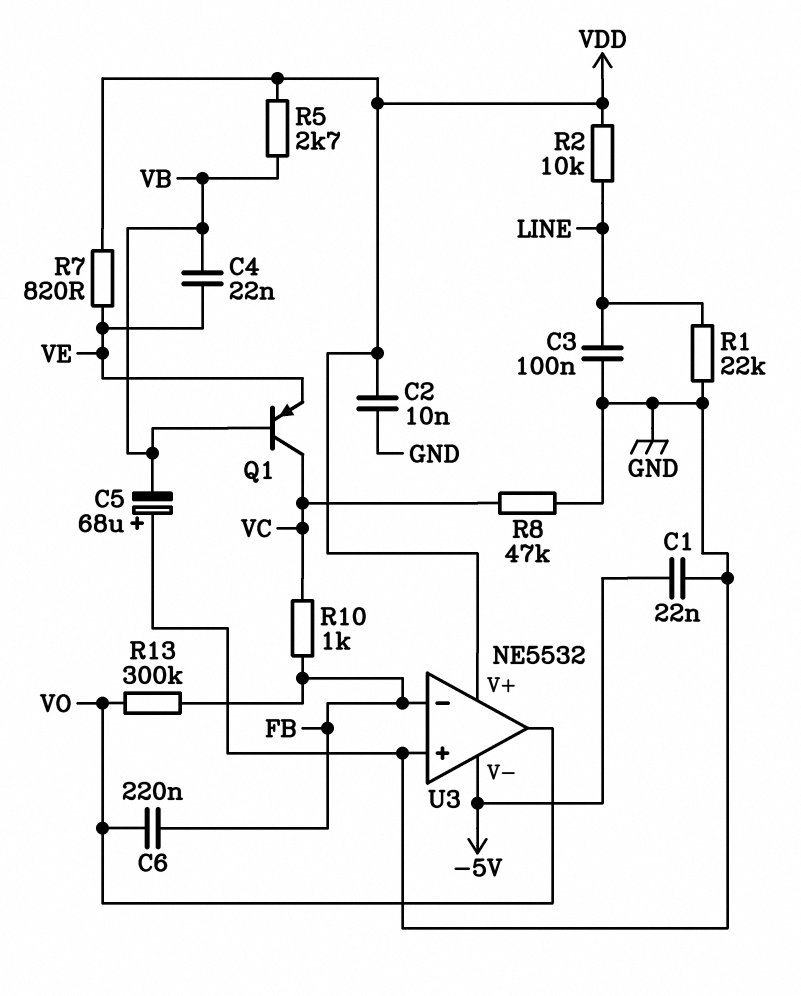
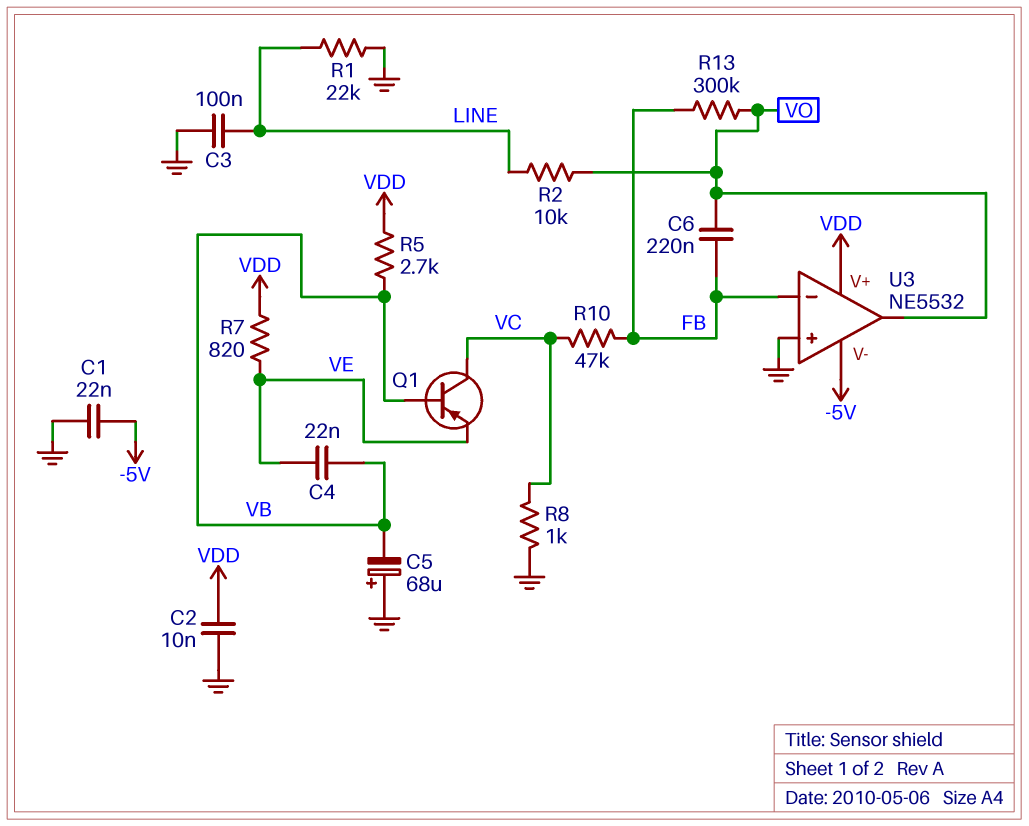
R2: 10k (LINE, VDD) -> 10k (LINE, VO)
R8: 47k (GND, VC) -> 1k (GND, VC)
R10: 1k (FB, VC) -> 47k (FB, VC)

